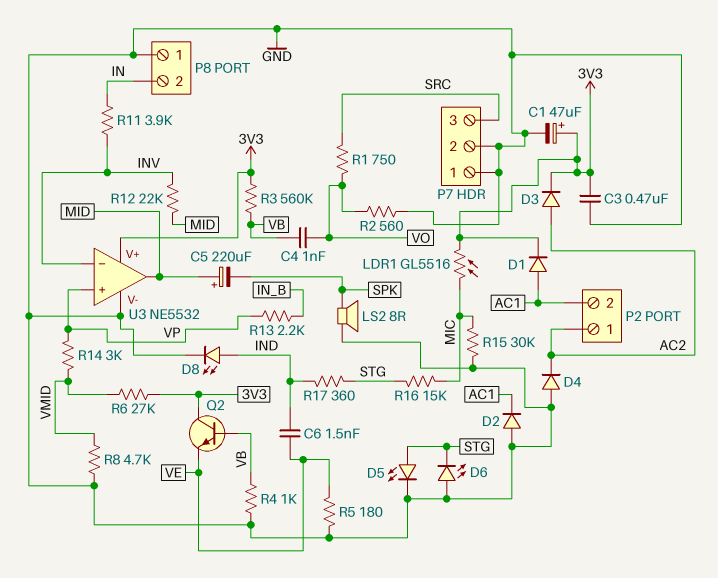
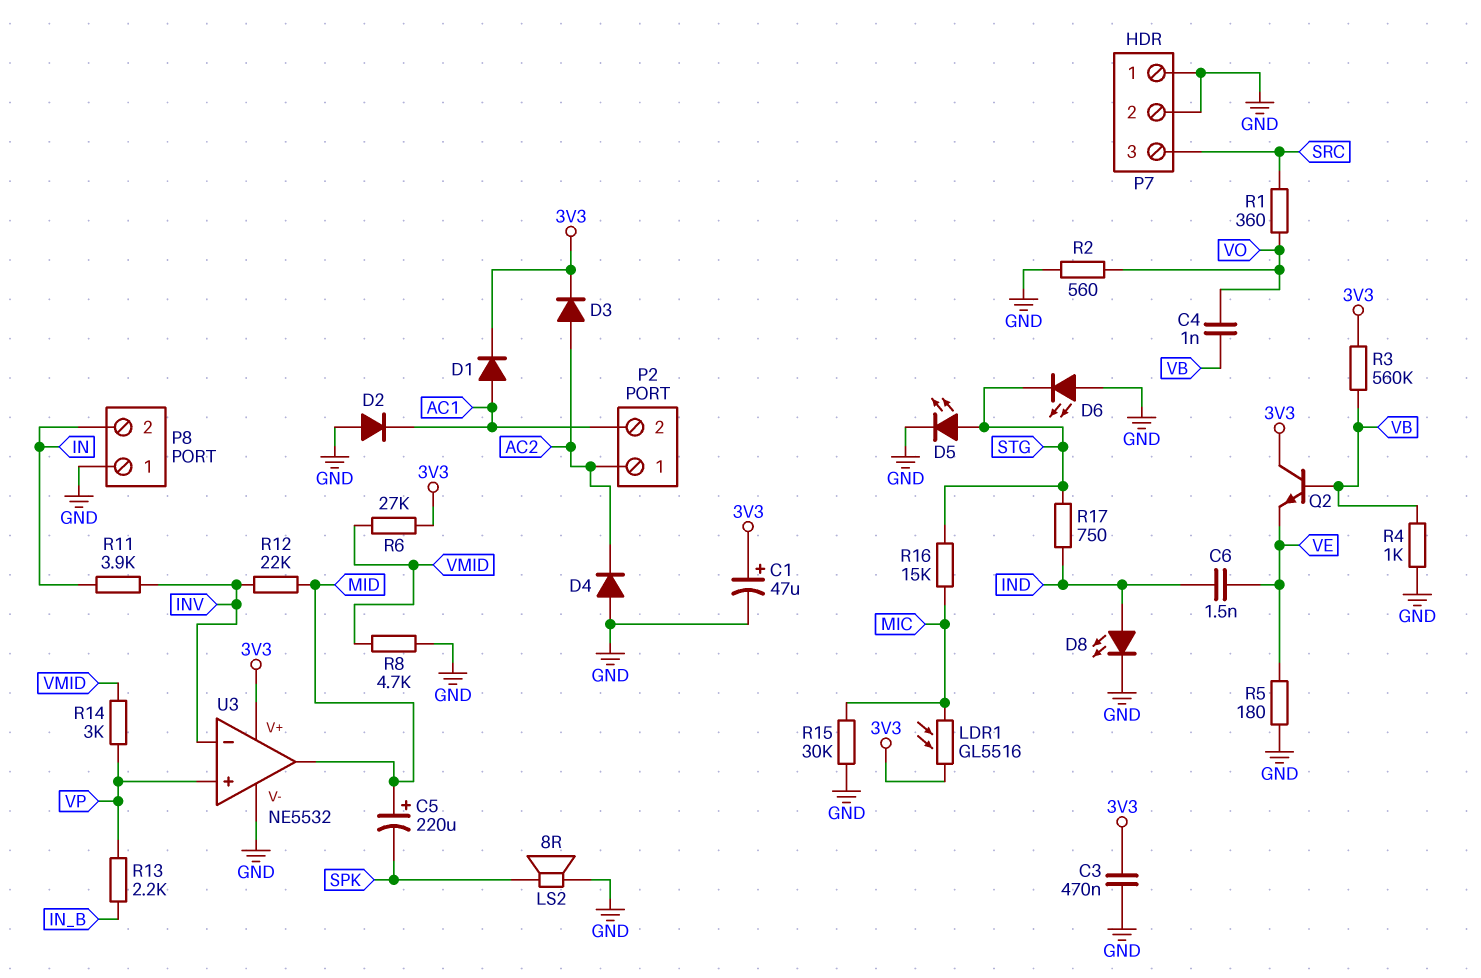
R1: 750 (SRC, VO) -> 360 (SRC, VO)
R17: 360 (IND, STG) -> 750 (IND, STG)

